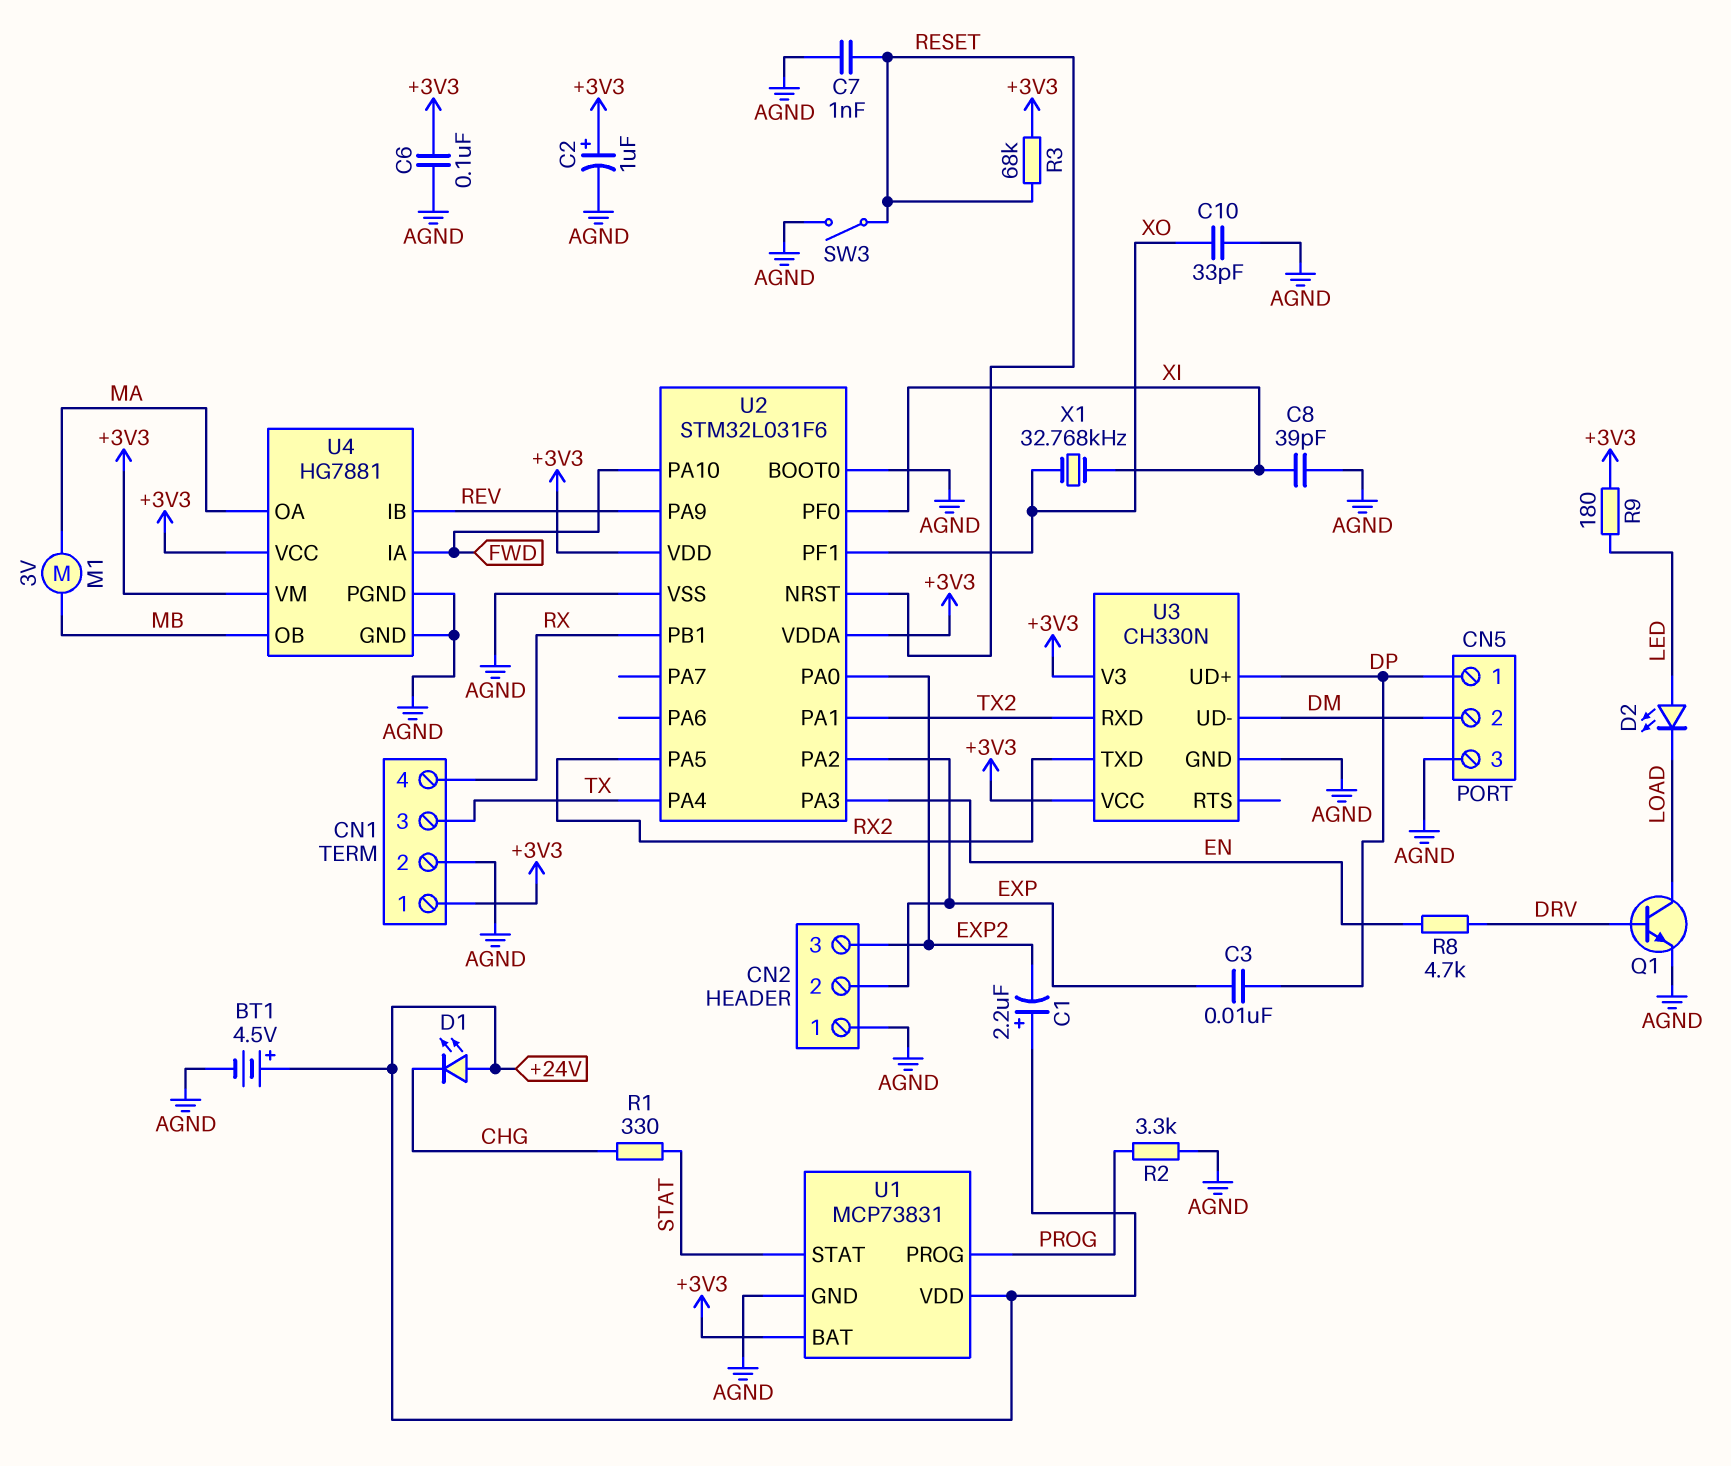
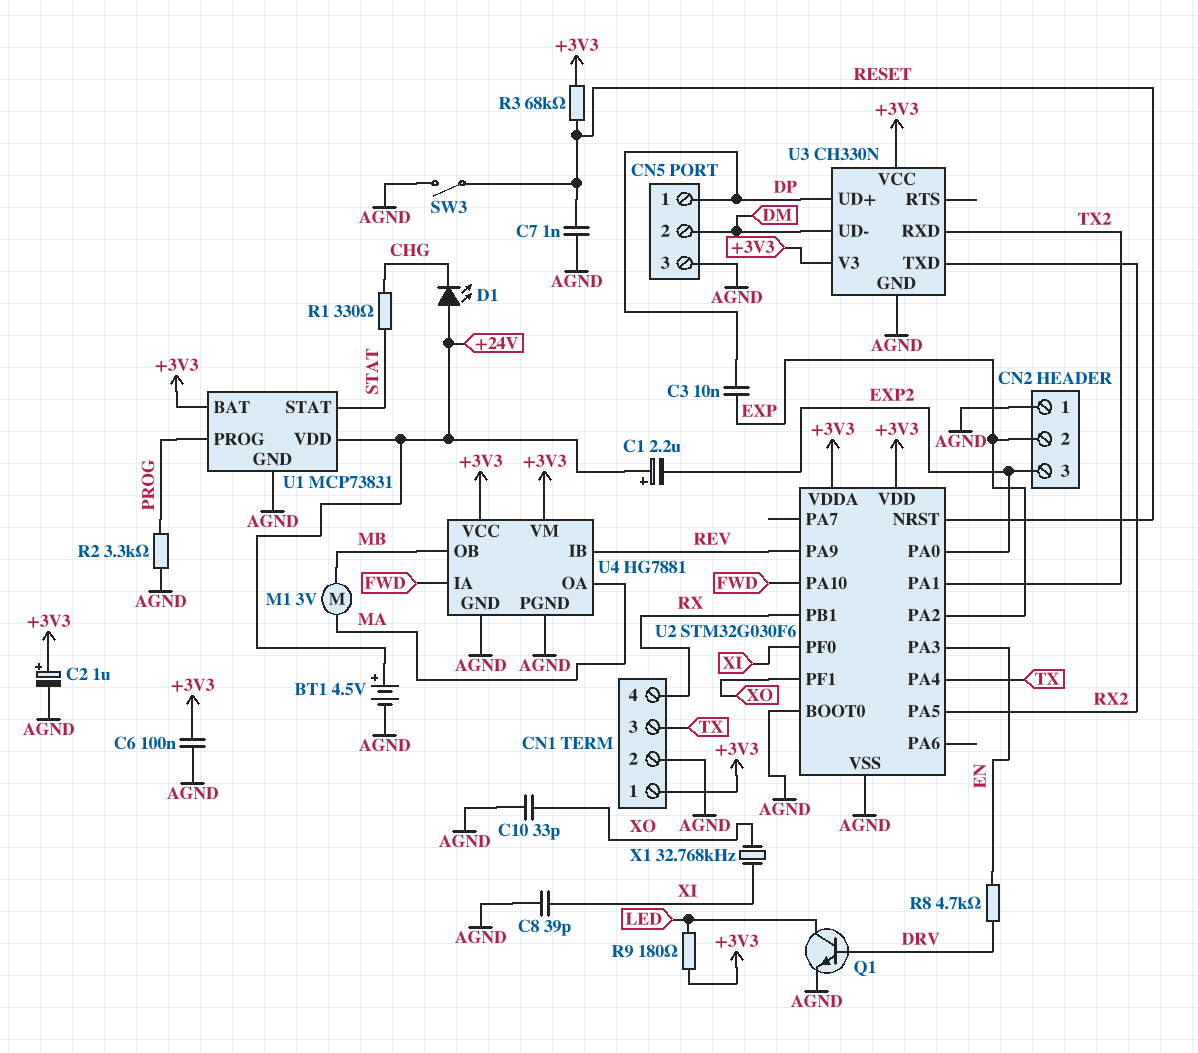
D2: LED (A LED, K LOAD) -> none
Q1: NPN (B DRV, C LOAD, E AGND) -> NPN (B DRV, C LED, E AGND)
U2: STM32L031F6 -> STM32G030F6

